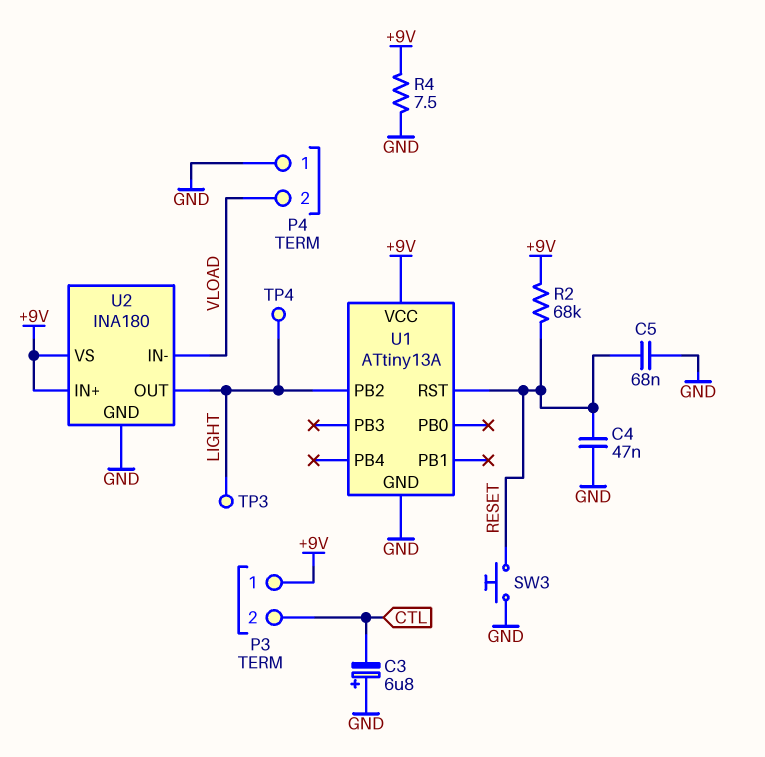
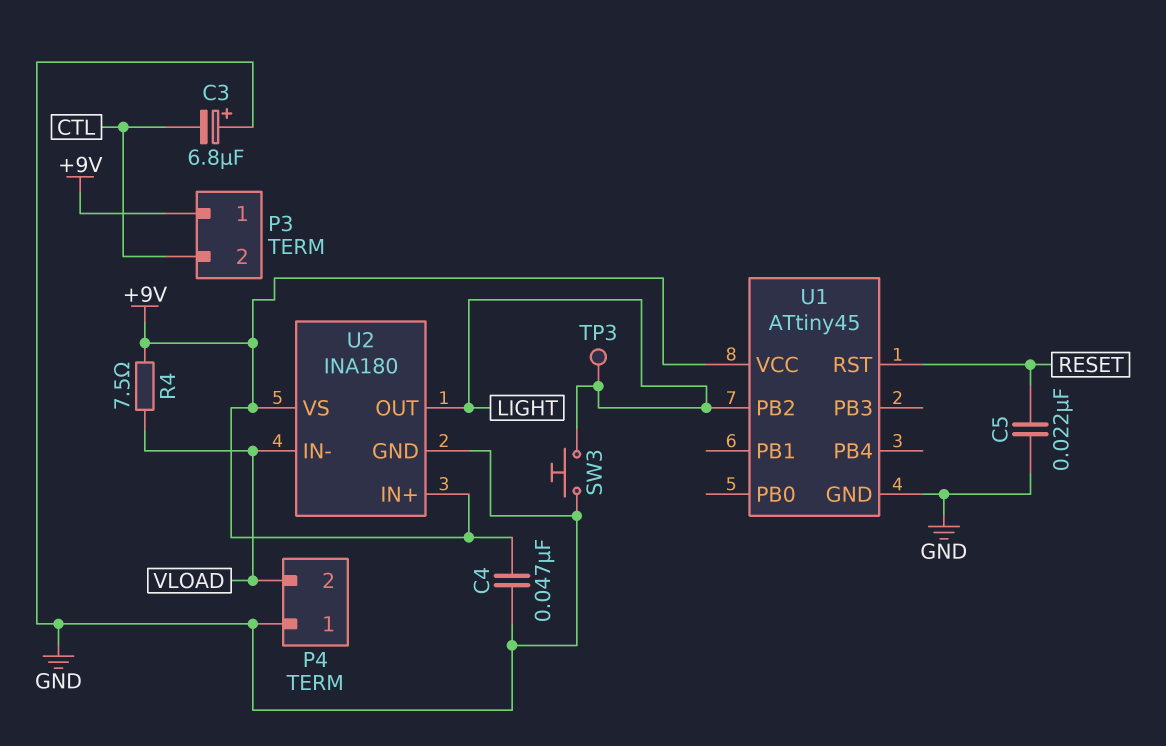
C4: 47nF (GND, RESET) -> 47nF (+9V, GND)
C5: 68nF (GND, RESET) -> 22nF (GND, RESET)
R2: 68k (+9V, RESET) -> none
R4: 7.5 (+9V, GND) -> 7.5 (+9V, VLOAD)
SW3: button (GND, RESET) -> button (GND, LIGHT)
TP4: test point (LIGHT) -> none
U1: ATtiny13A -> ATtiny45

